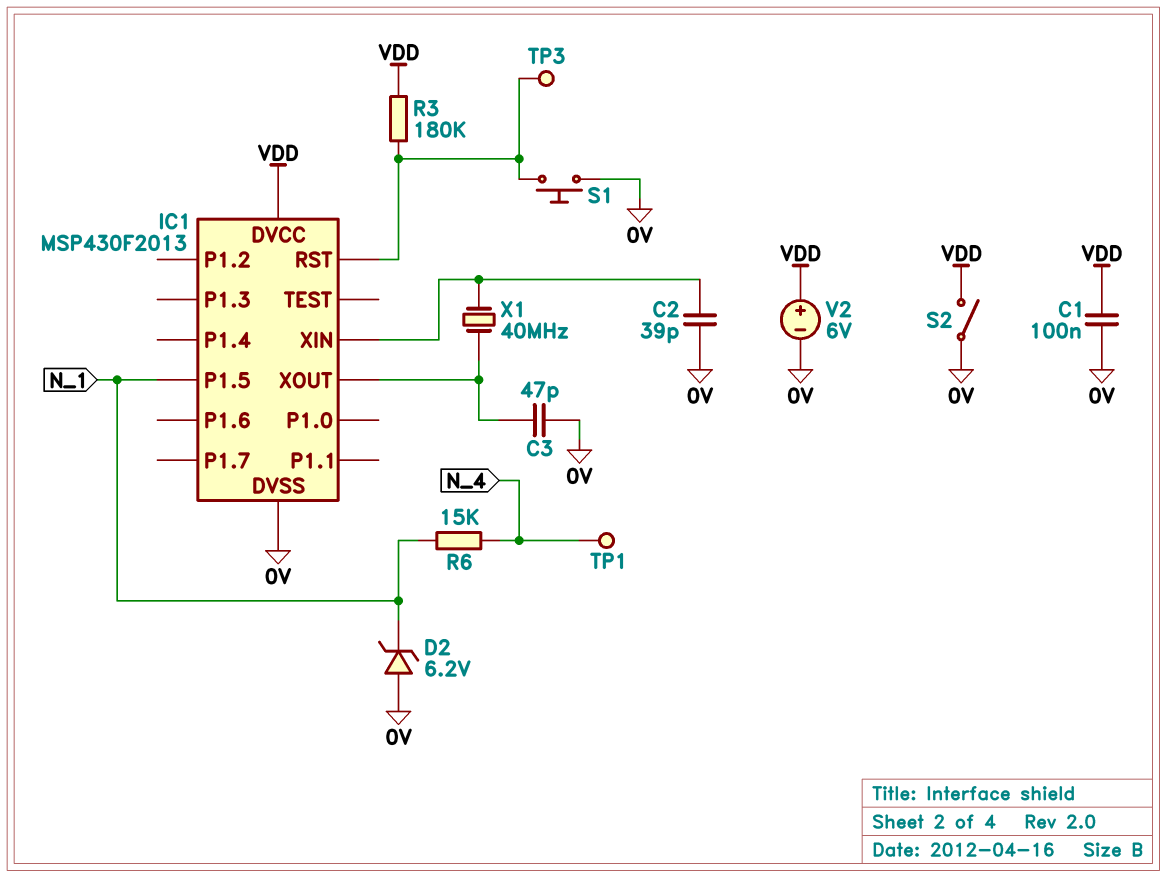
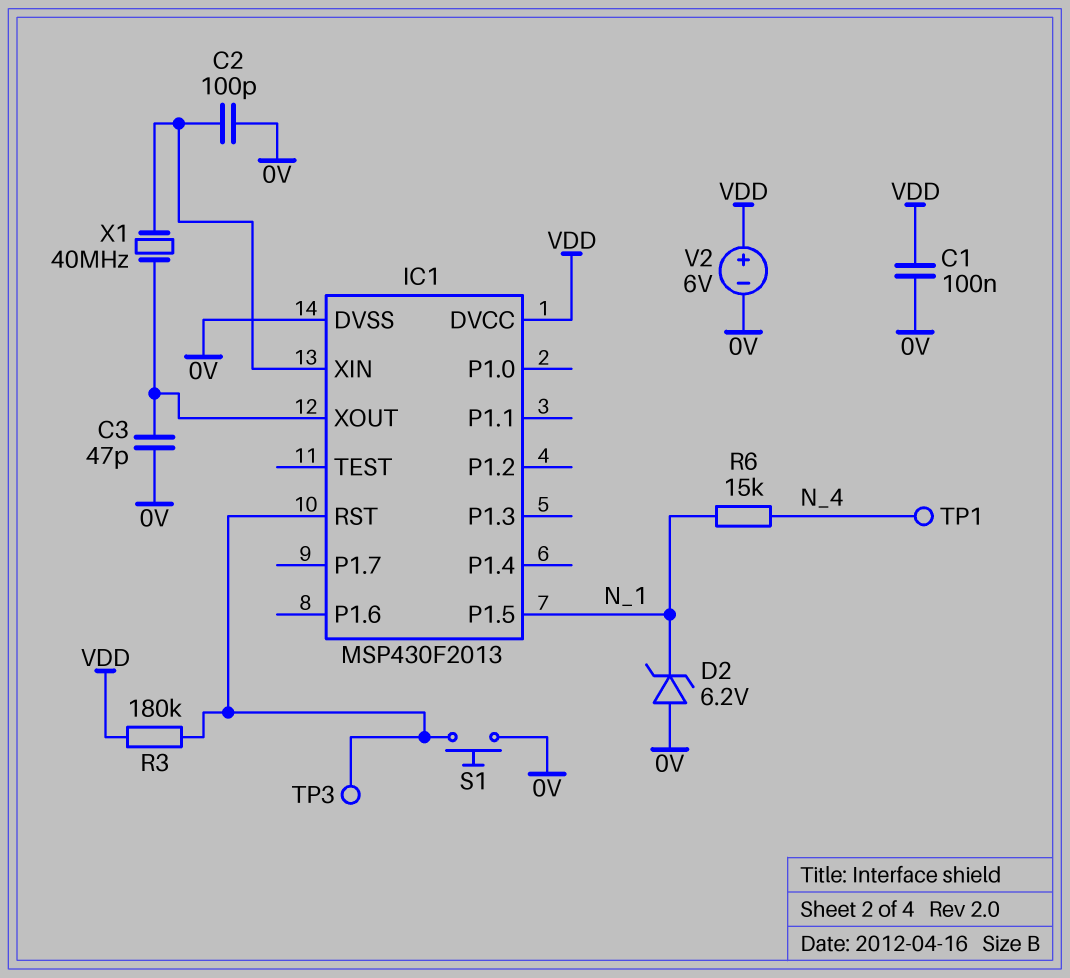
C2: 39pF (0V, IC1/XIN) -> 100pF (0V, IC1/XIN)
S2: switch (0V, VDD) -> none

